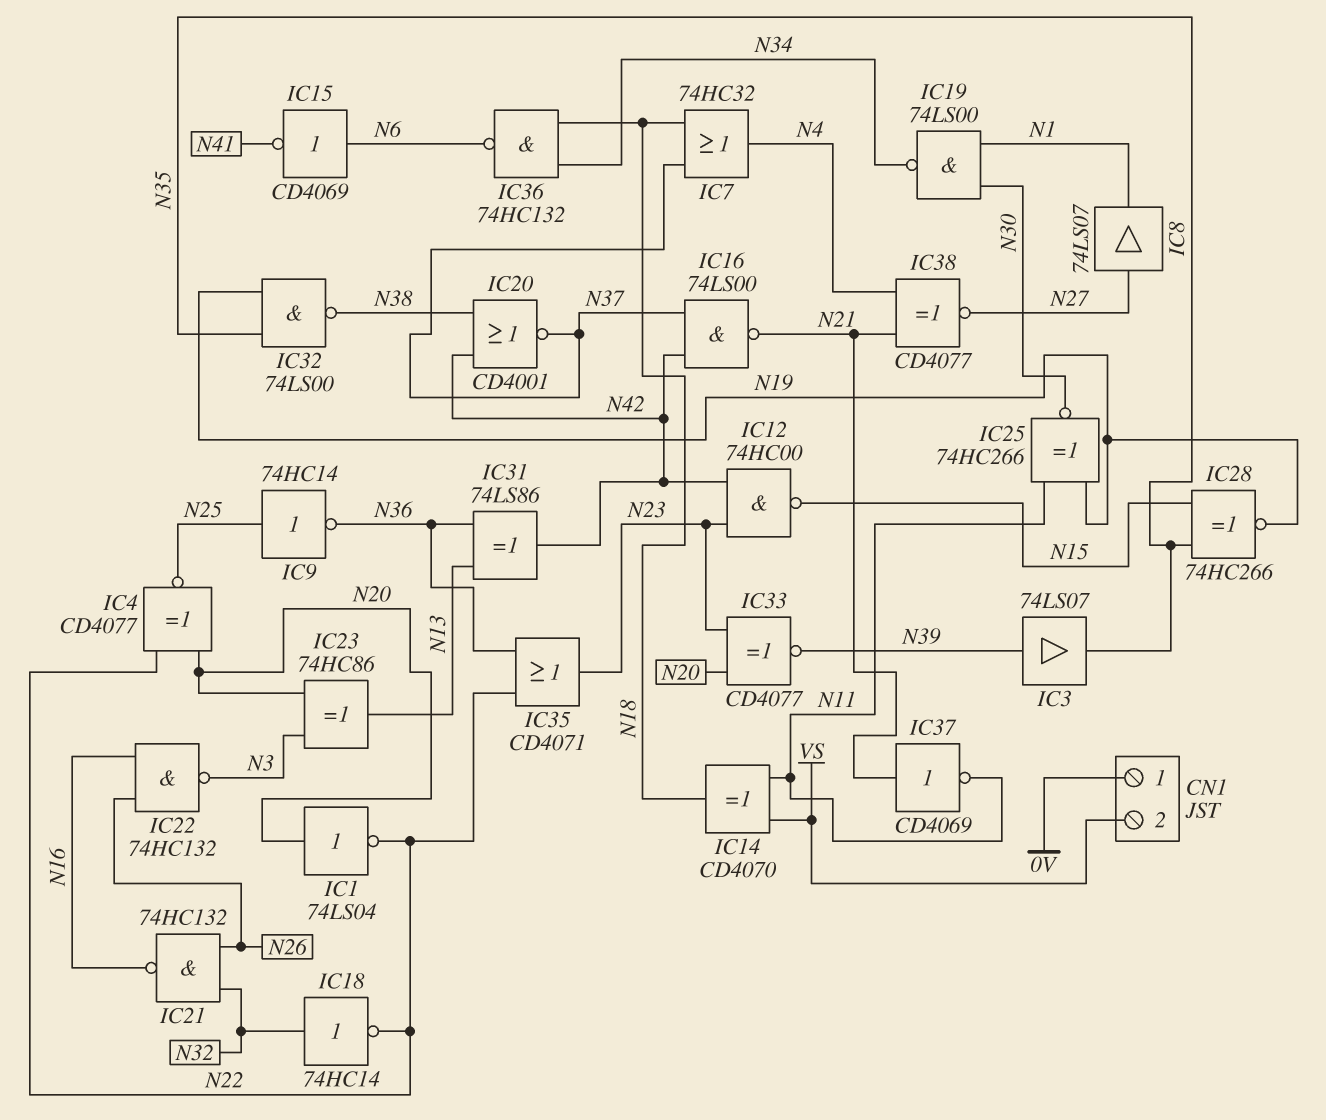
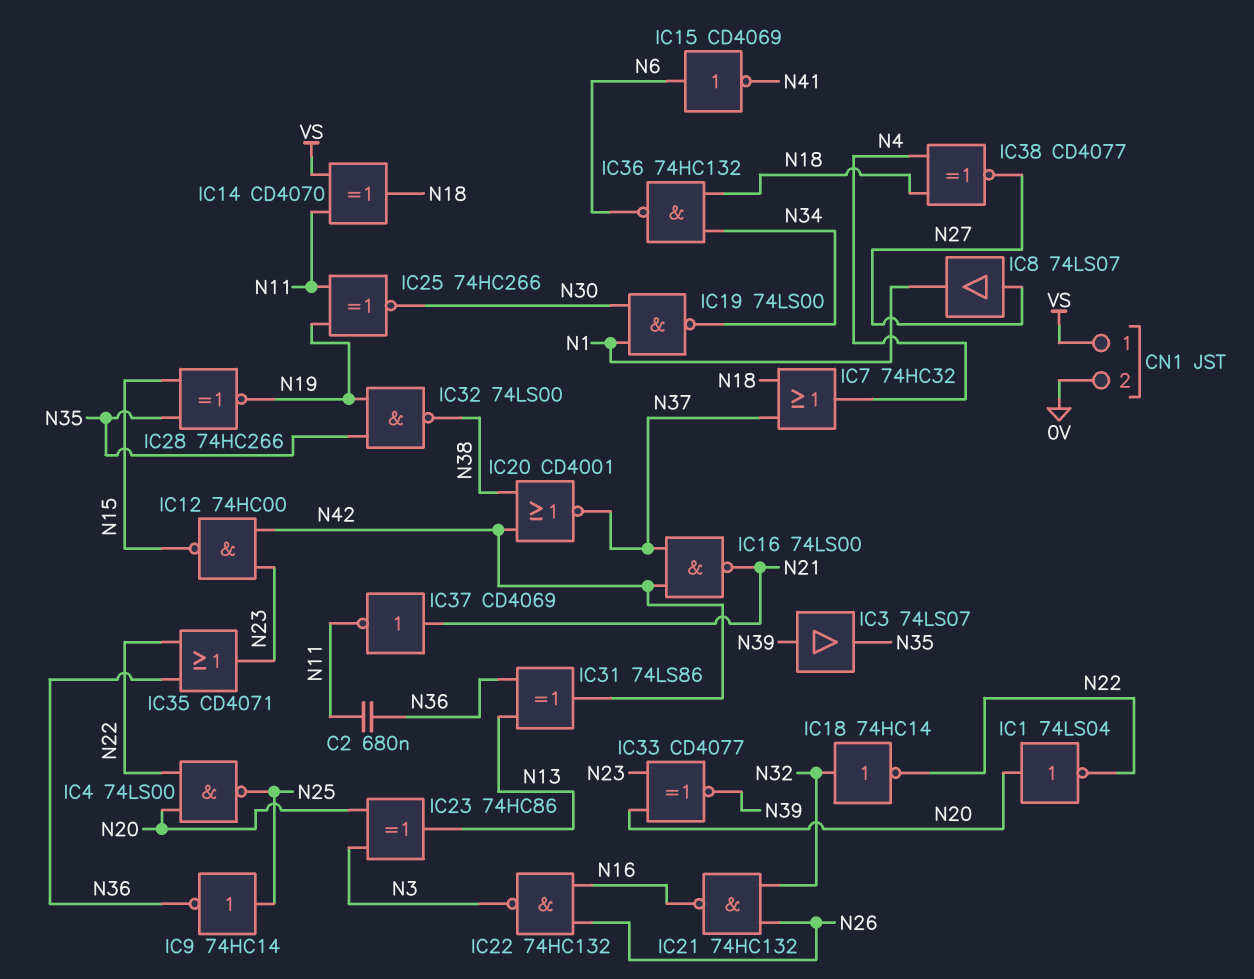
C2: none -> 680nF (N11, N36)
CN1 pin 1: 0V -> VS
CN1 pin 2: VS -> 0V
IC4: XNOR CD4077 (in N20, in N22, out N25) -> NAND 74LS00 (in N20, in N22, out N25)
IC38: XNOR CD4077 (in N4, in N21, out N27) -> XNOR CD4077 (in N4, in N18, out N27)

